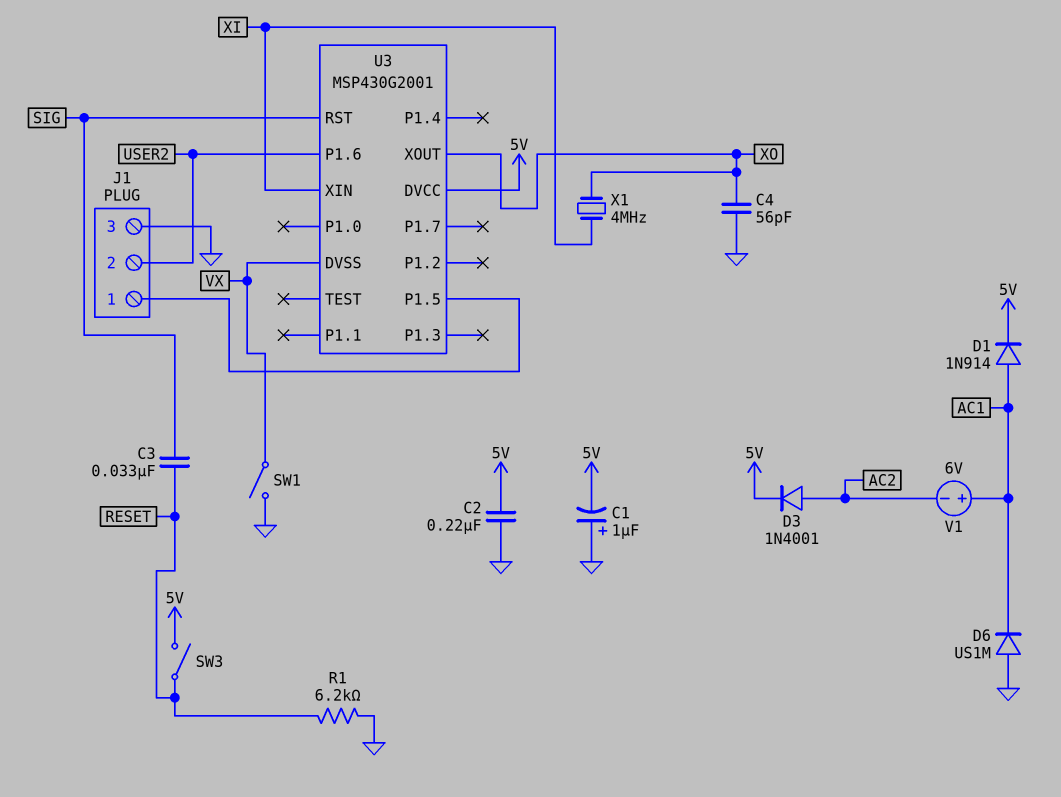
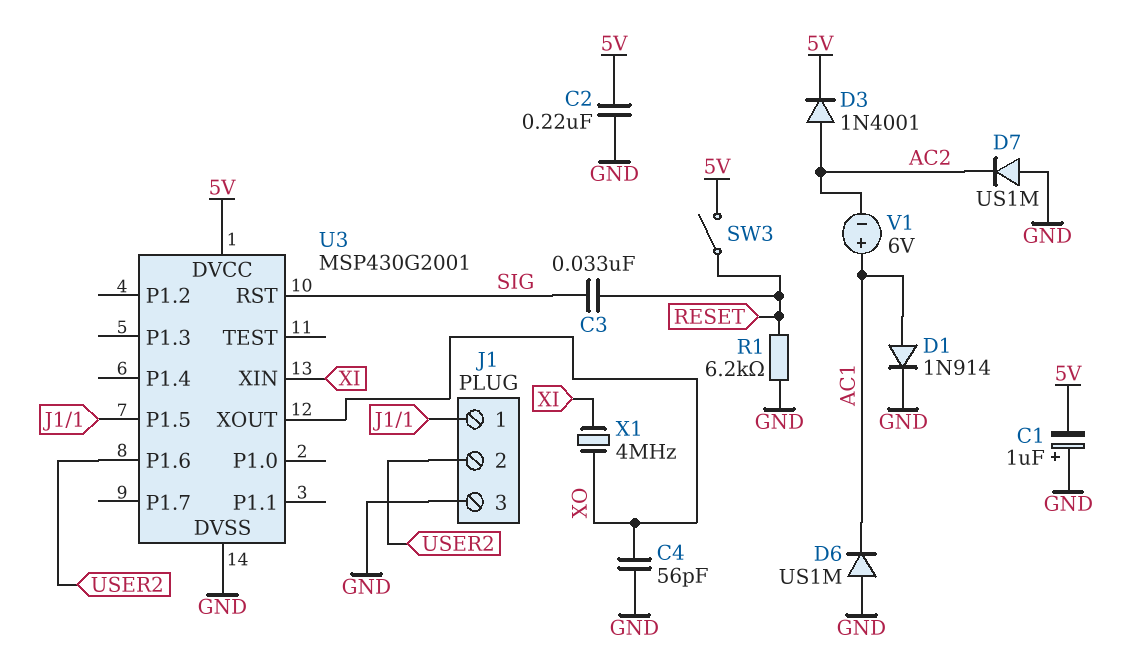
D1: diode 1N914 (A AC1, K 5V) -> diode 1N914 (A AC1, K GND)
D7: none -> diode US1M (A GND, K AC2)
SW1: switch (GND, VX) -> none
U3 pin DVSS: VX -> GND

